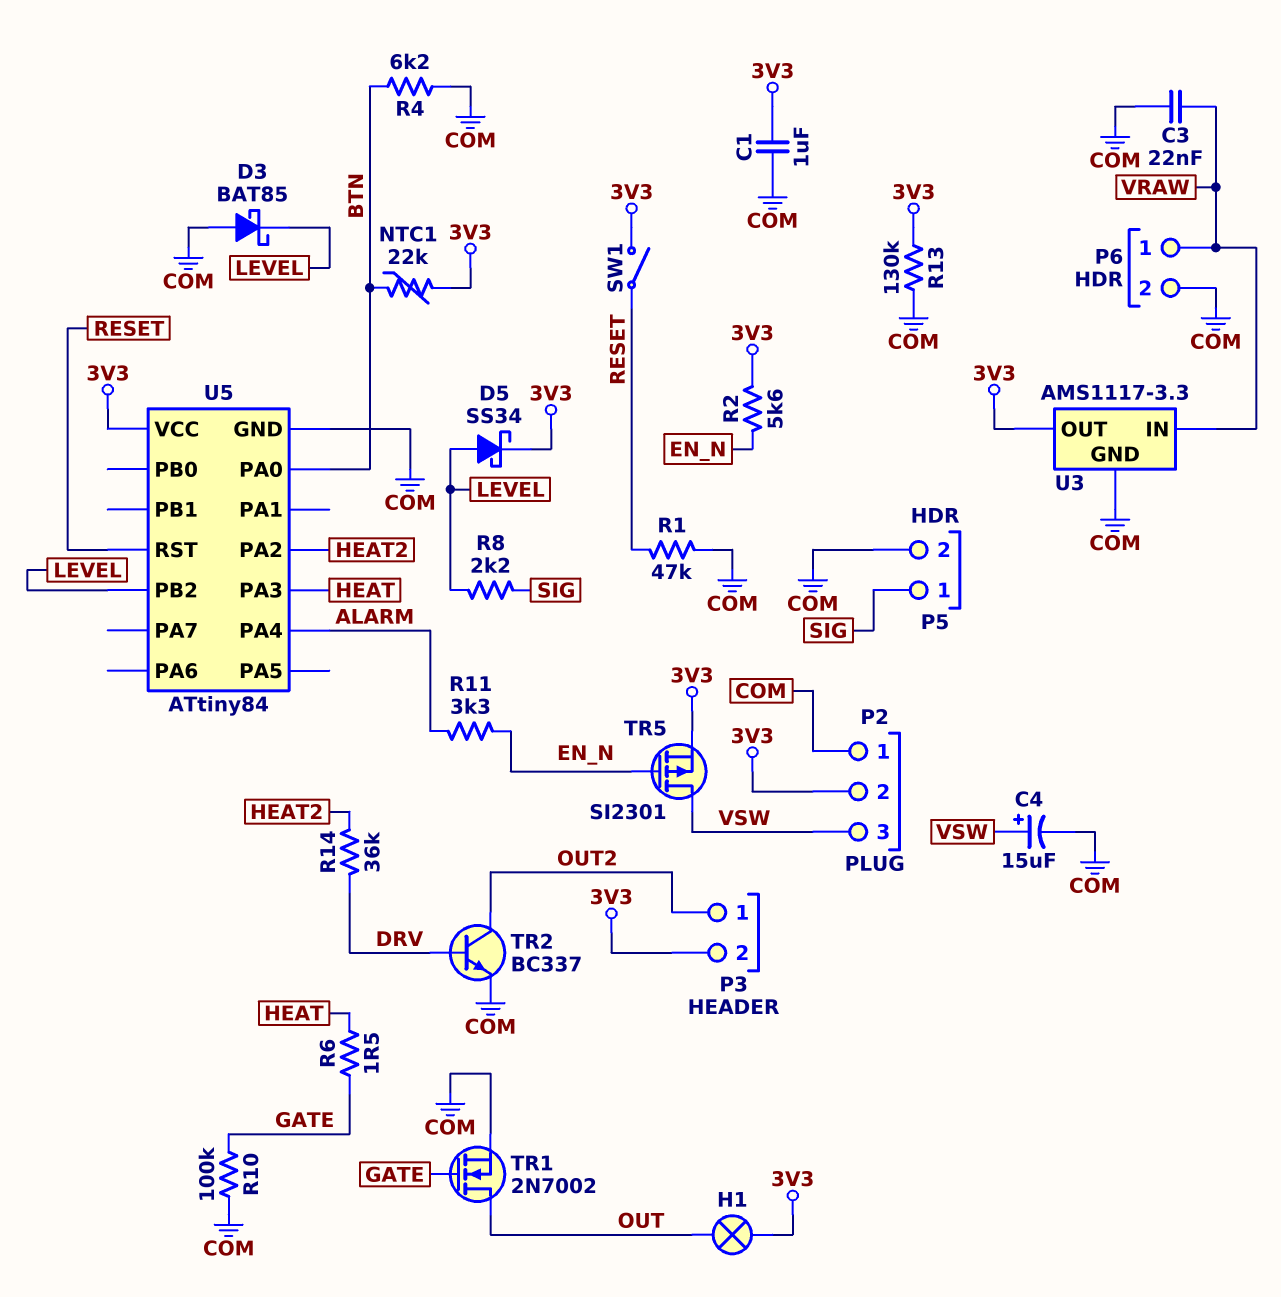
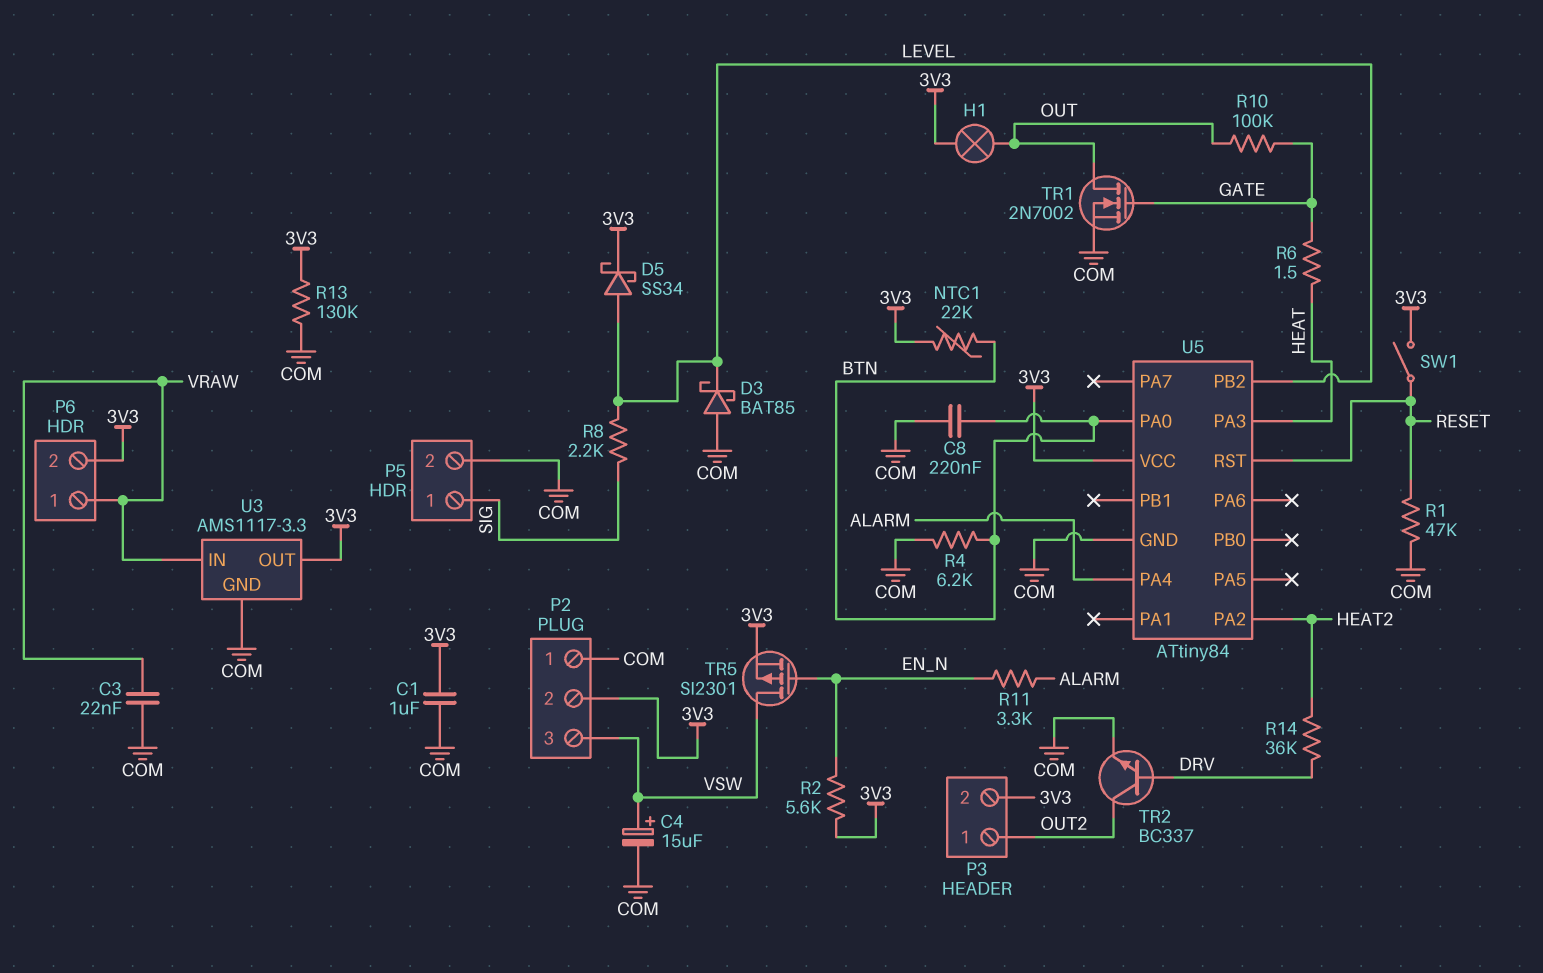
C8: none -> 220nF (BTN, COM)
P6 pin 2: COM -> 3V3
R10: 100k (COM, GATE) -> 100k (GATE, OUT)

